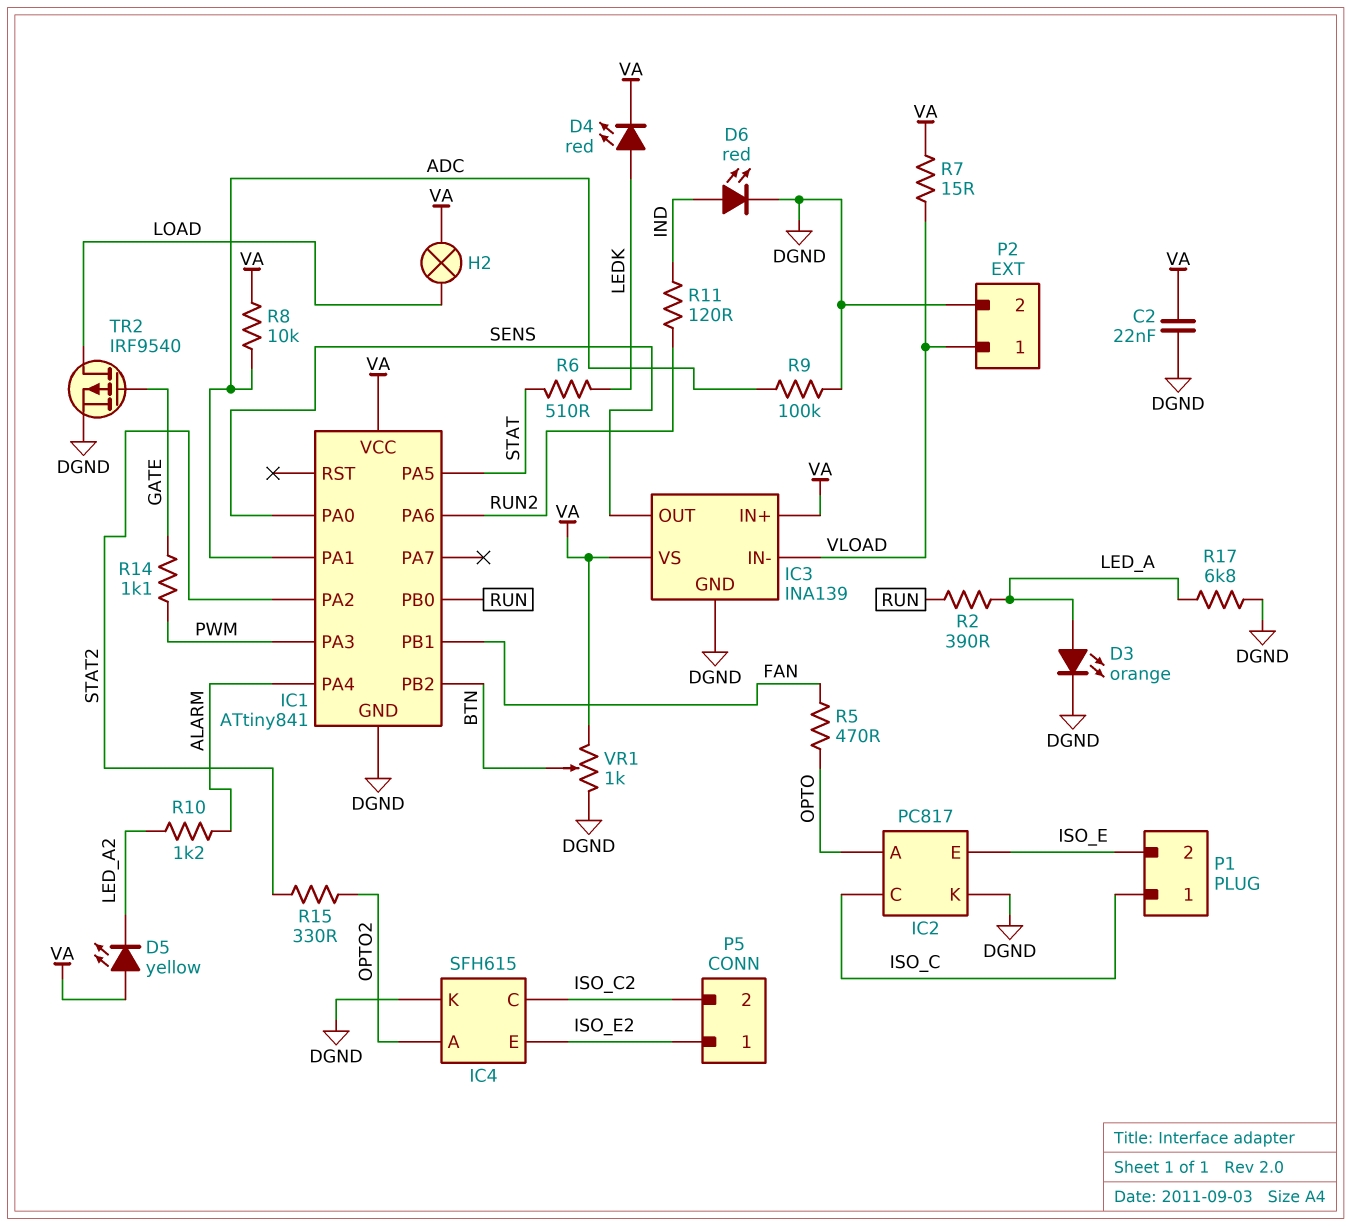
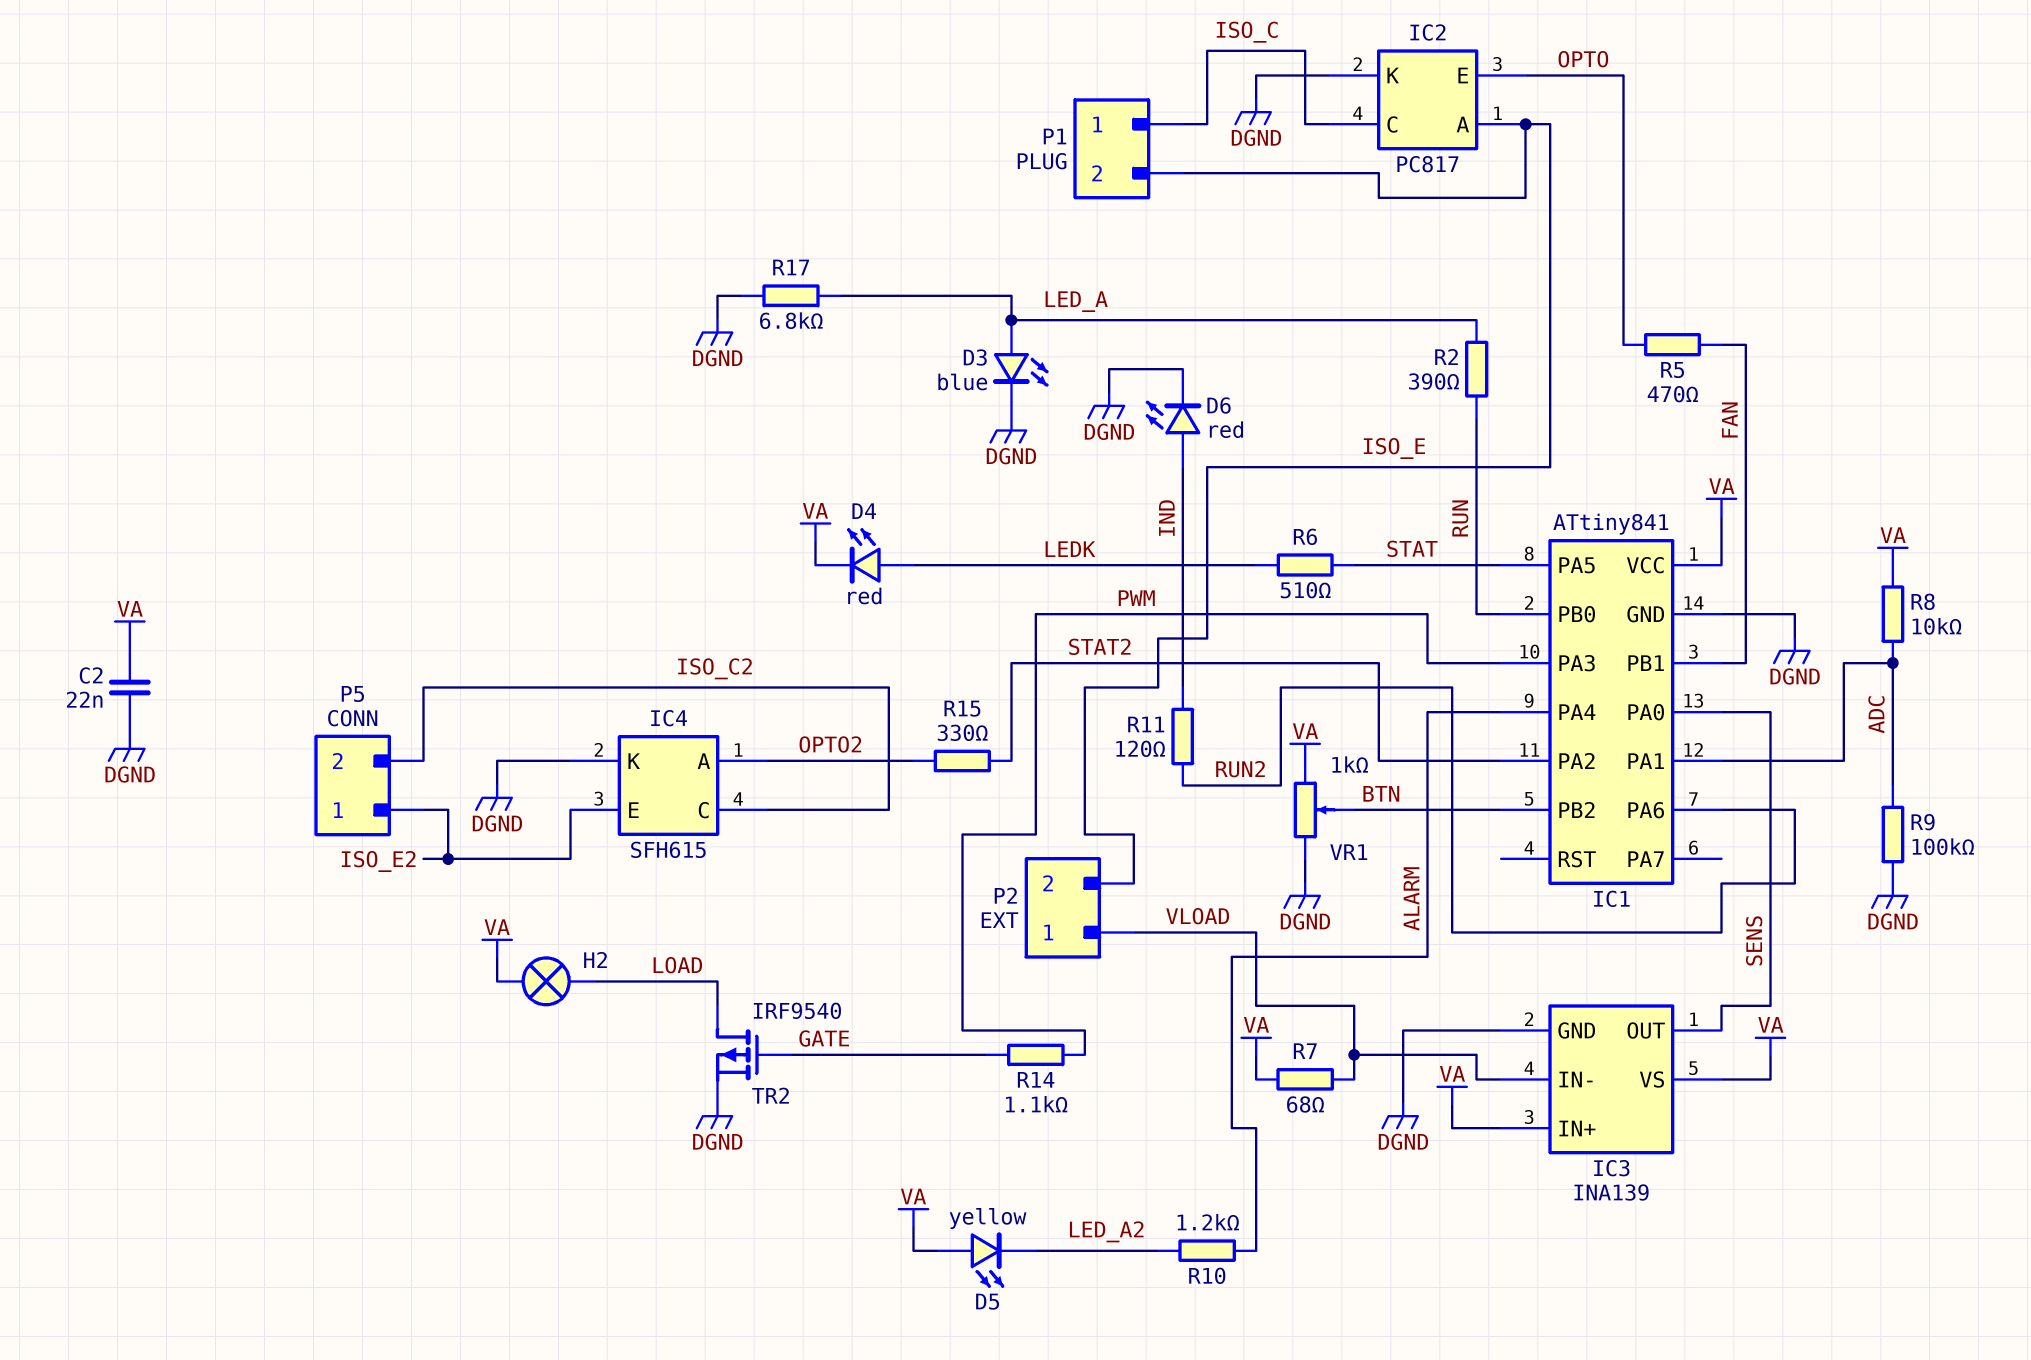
D3: LED orange (A LED_A, K DGND) -> LED blue (A LED_A, K DGND)
IC2 pin A: OPTO -> ISO_E
IC2 pin E: ISO_E -> OPTO
P2 pin 2: DGND -> ISO_E
R7: 15 (VA, VLOAD) -> 68 (VA, VLOAD)

